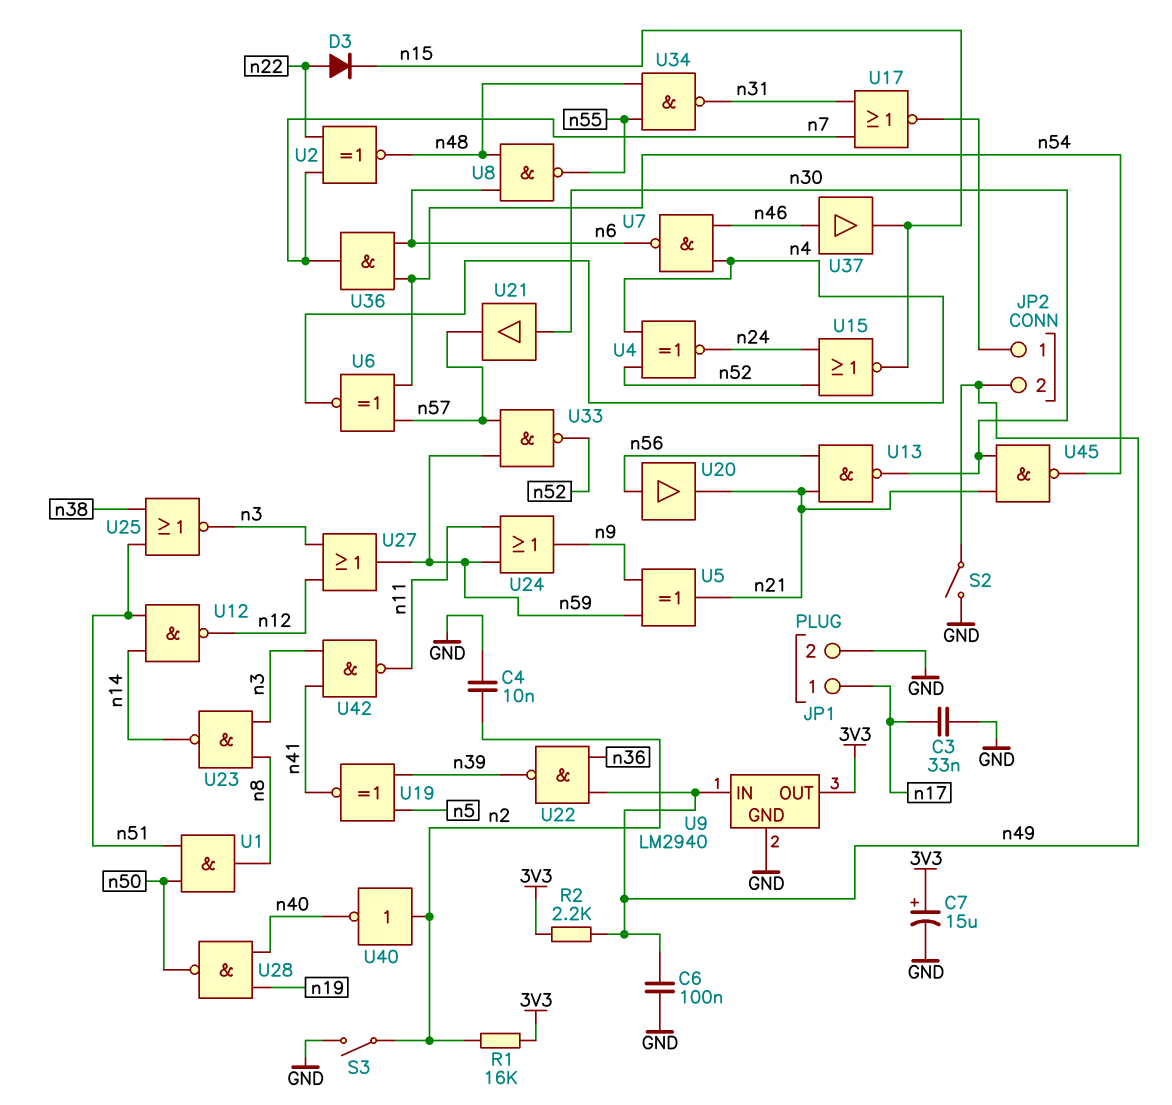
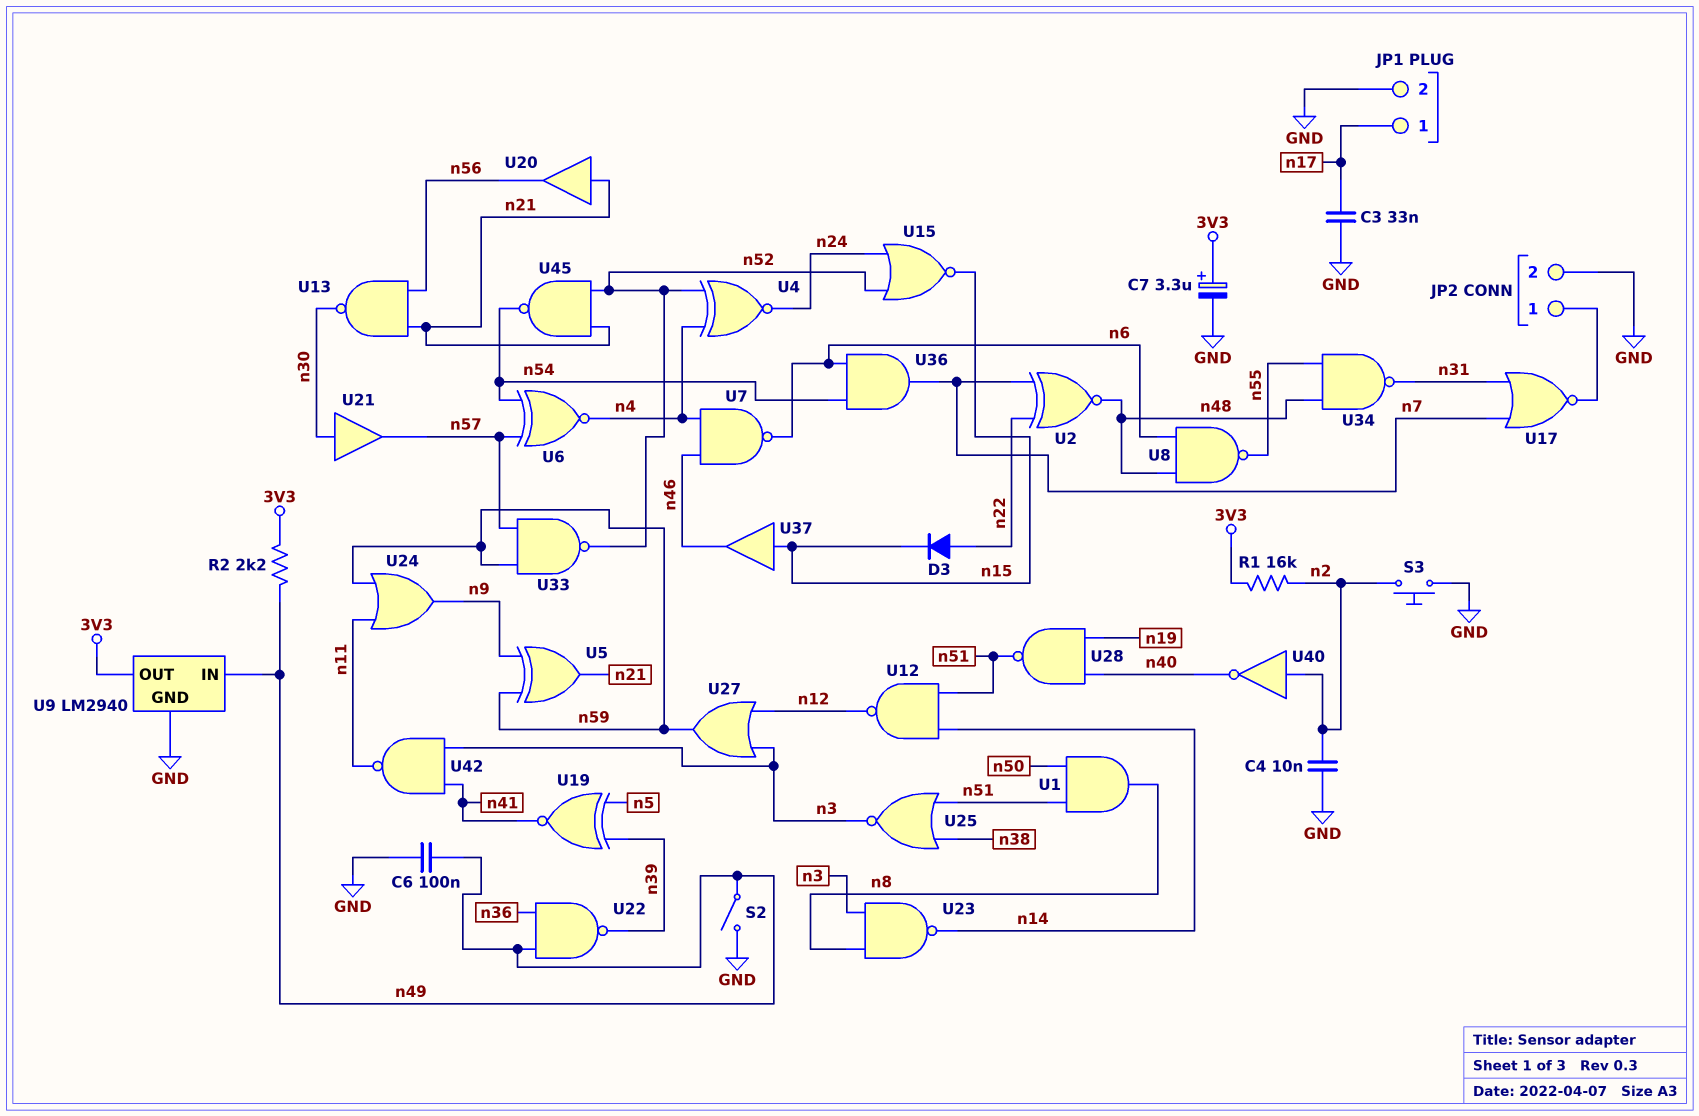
C7: 15uF (plus 3V3, minus GND) -> 3.3uF (plus 3V3, minus GND)
JP2 pin 2: n49 -> GND
S3: switch (GND, n2) -> button (GND, n2)
U20: buffer (in n56, out n21) -> buffer (in n21, out n56)
U28: NAND (in n19, in n40, out n50) -> NAND (in n19, in n40, out n51)
U37: buffer (in n46, out n15) -> buffer (in n15, out n46)
U45: NAND (in n21, in n30, out n54) -> NAND (in n21, in n52, out n54)

